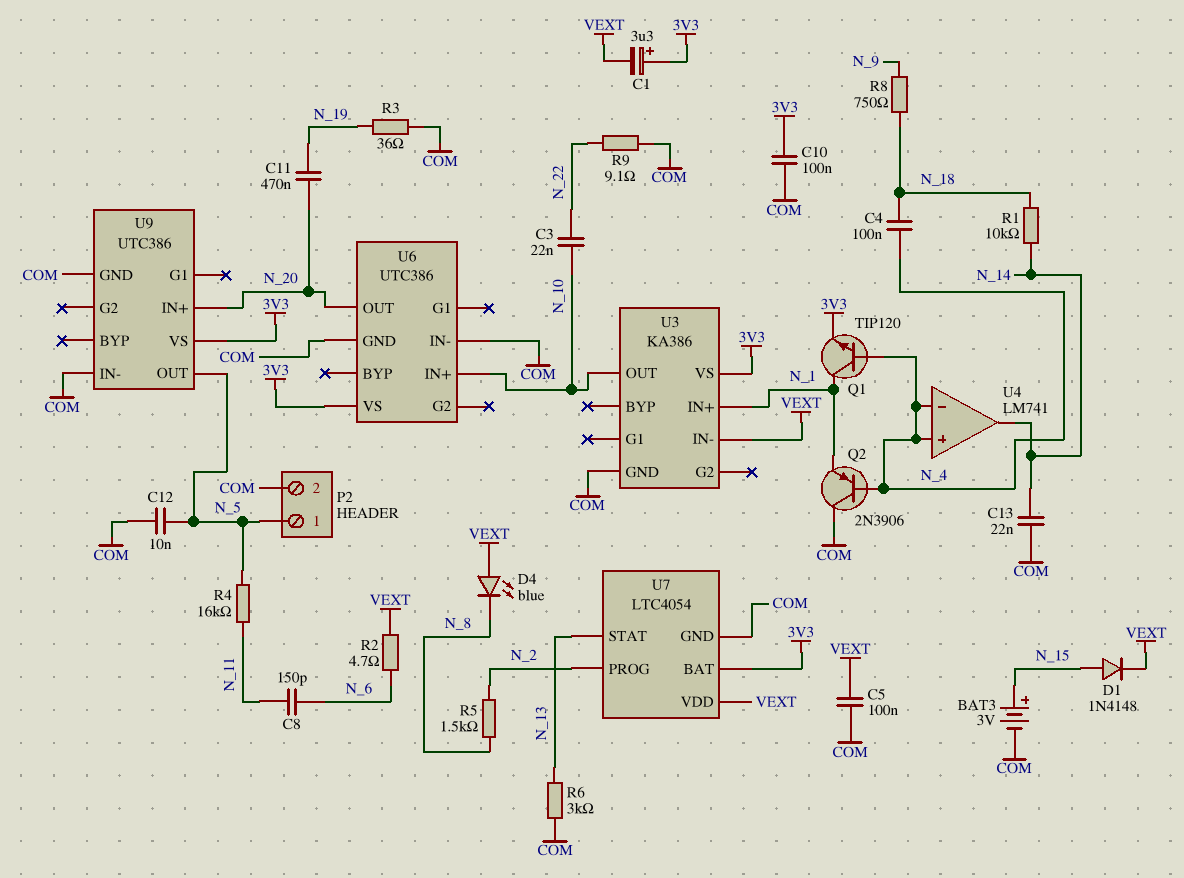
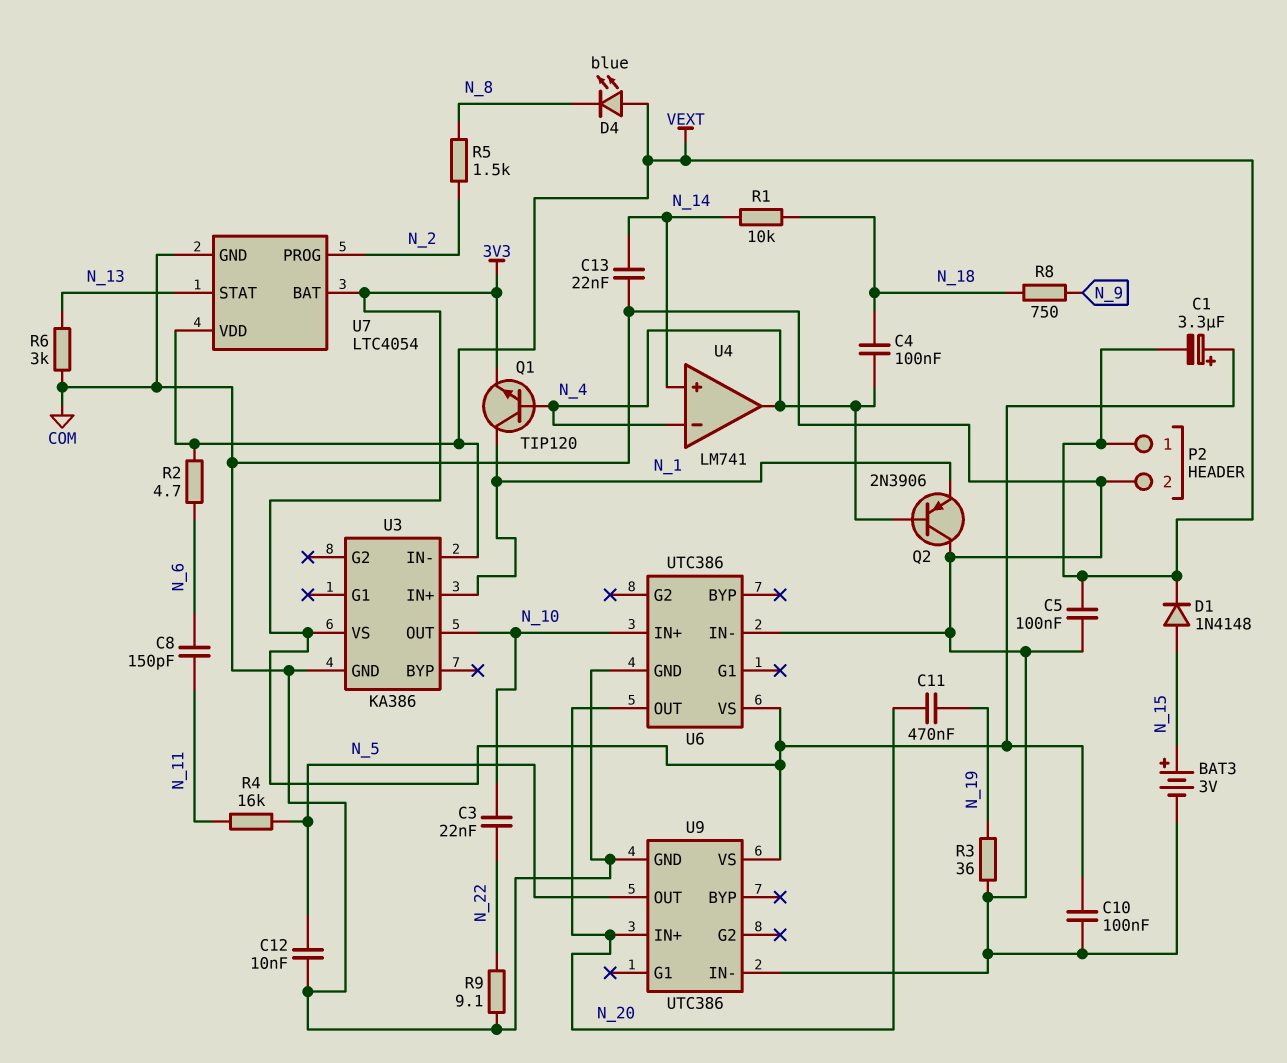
P2 pin 1: N_5 -> VEXT
U4 pin in+: N_4 -> N_14
U4 pin out: N_14 -> N_4

